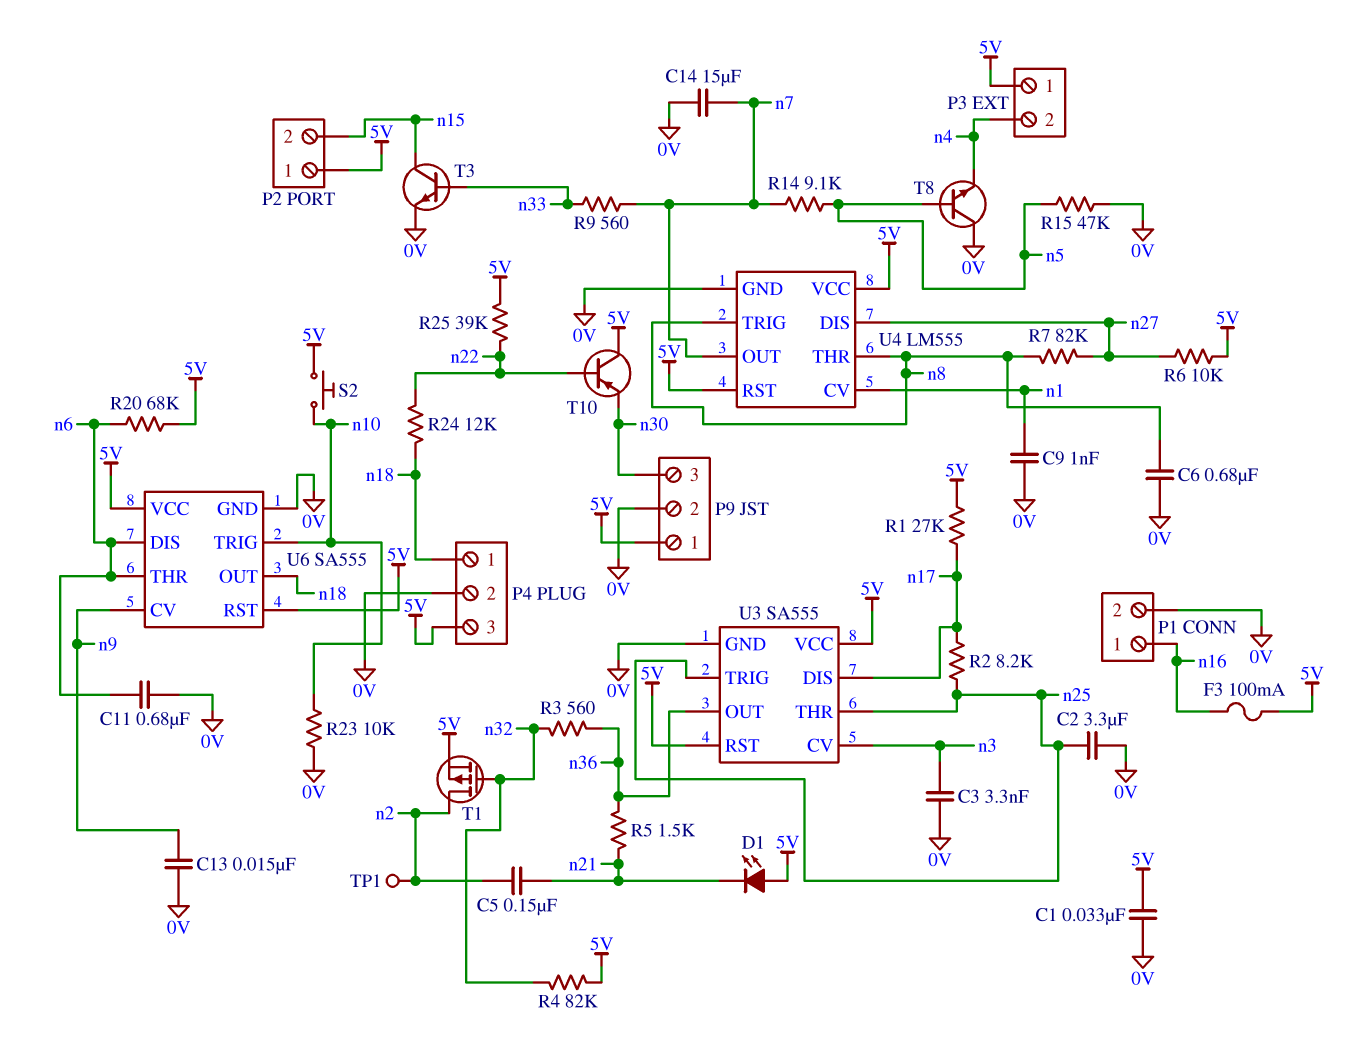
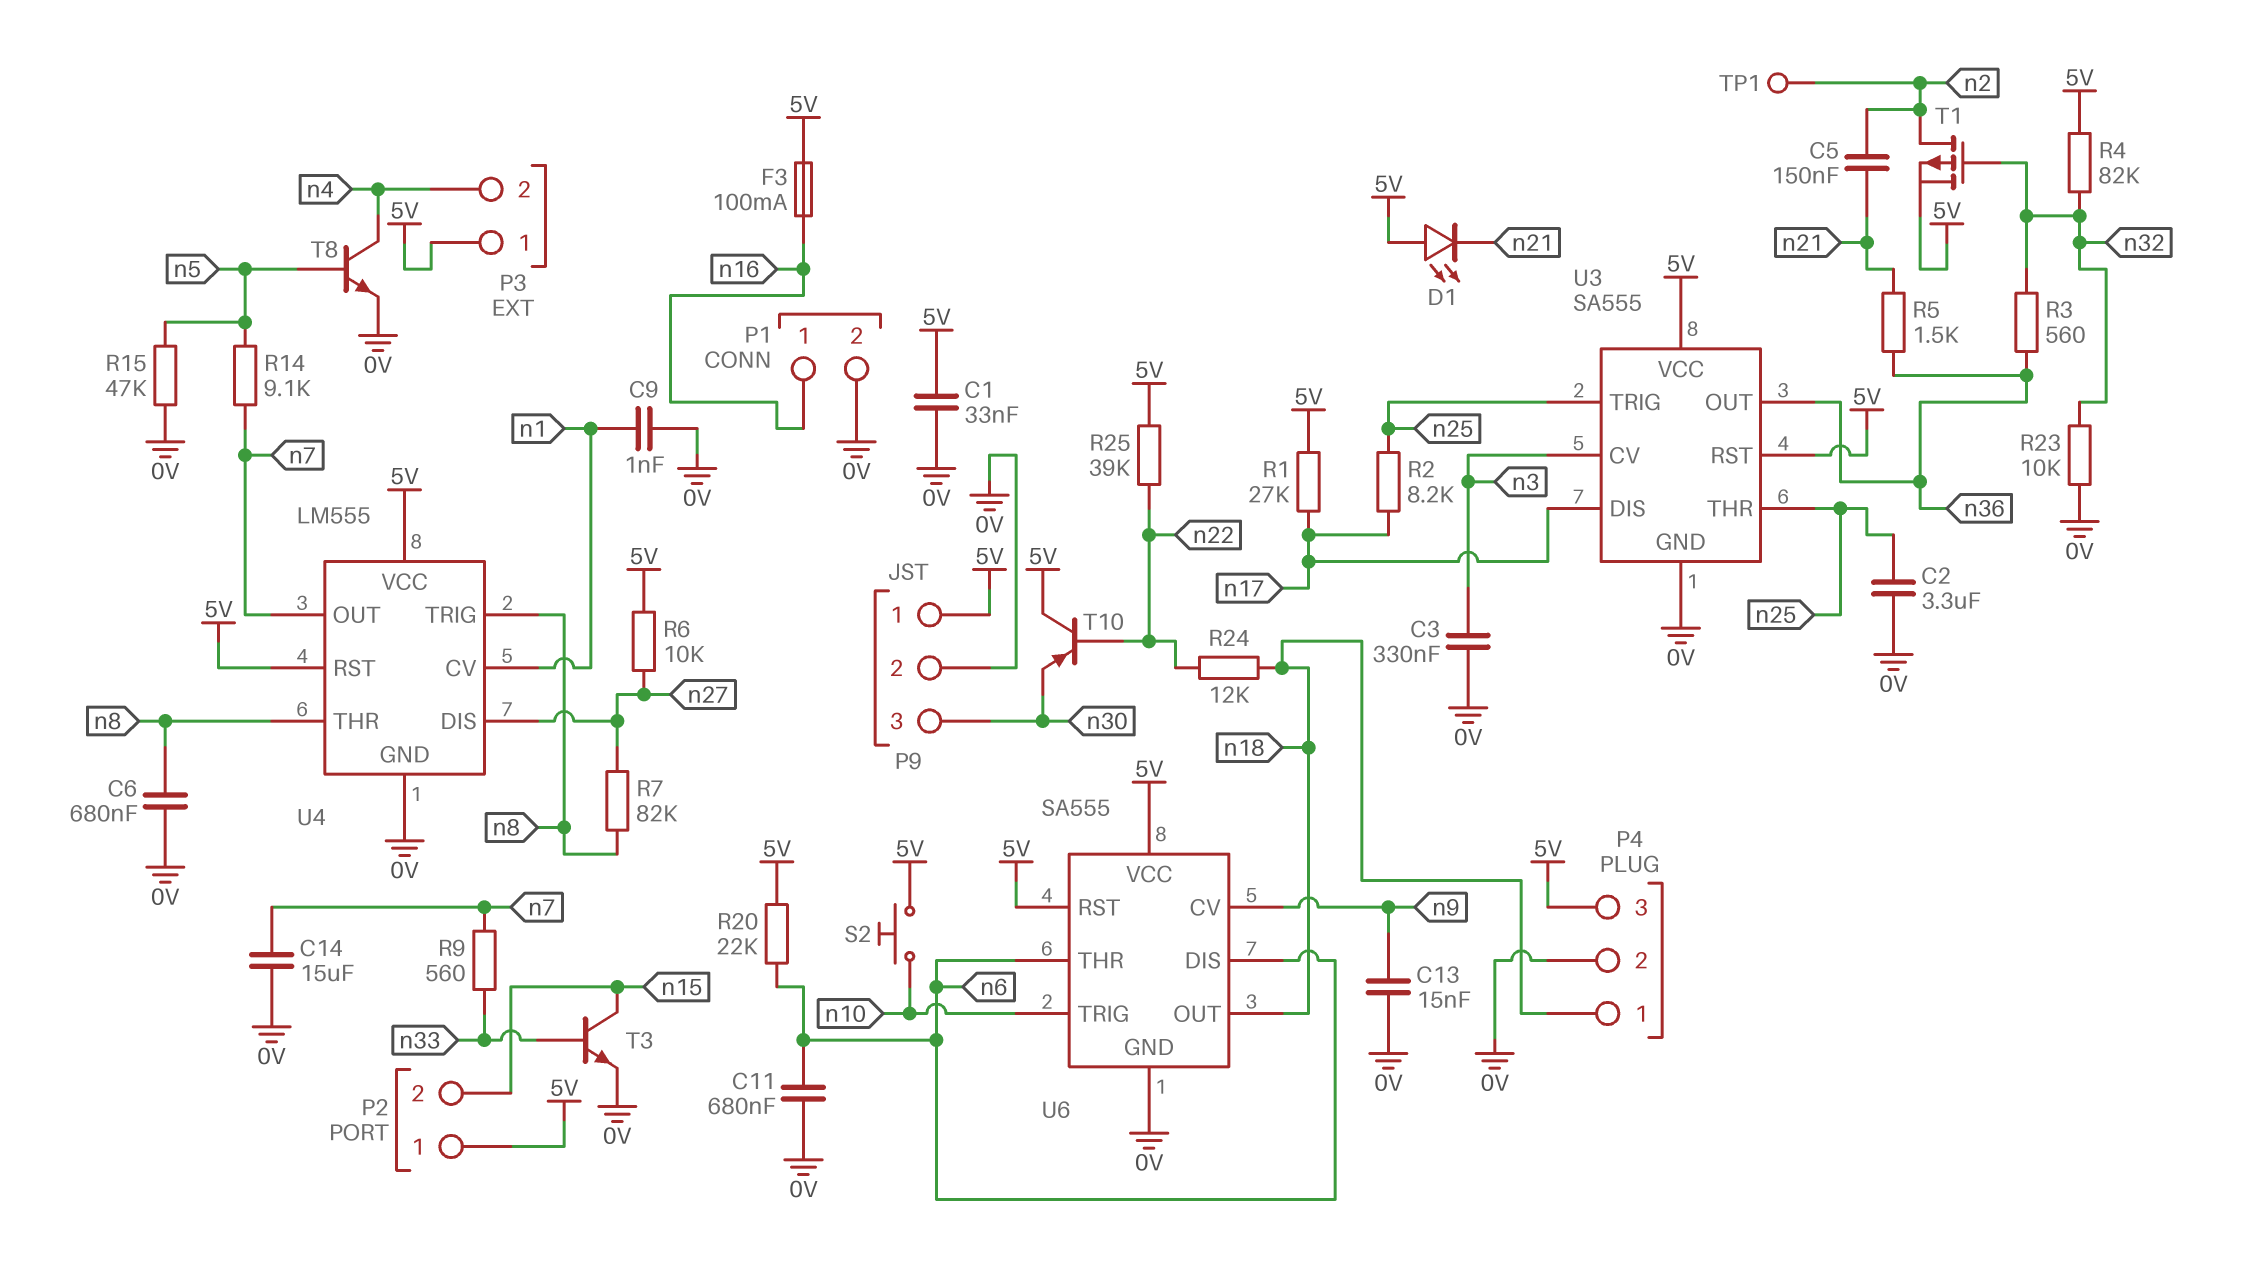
C3: 3.3nF (0V, n3) -> 330nF (0V, n3)
R20: 68k (5V, n6) -> 22k (5V, n6)
R23: 10k (0V, n10) -> 10k (0V, n32)
T8: NPN (B n5, C 0V, E n4) -> NPN (B n5, C n4, E 0V)

